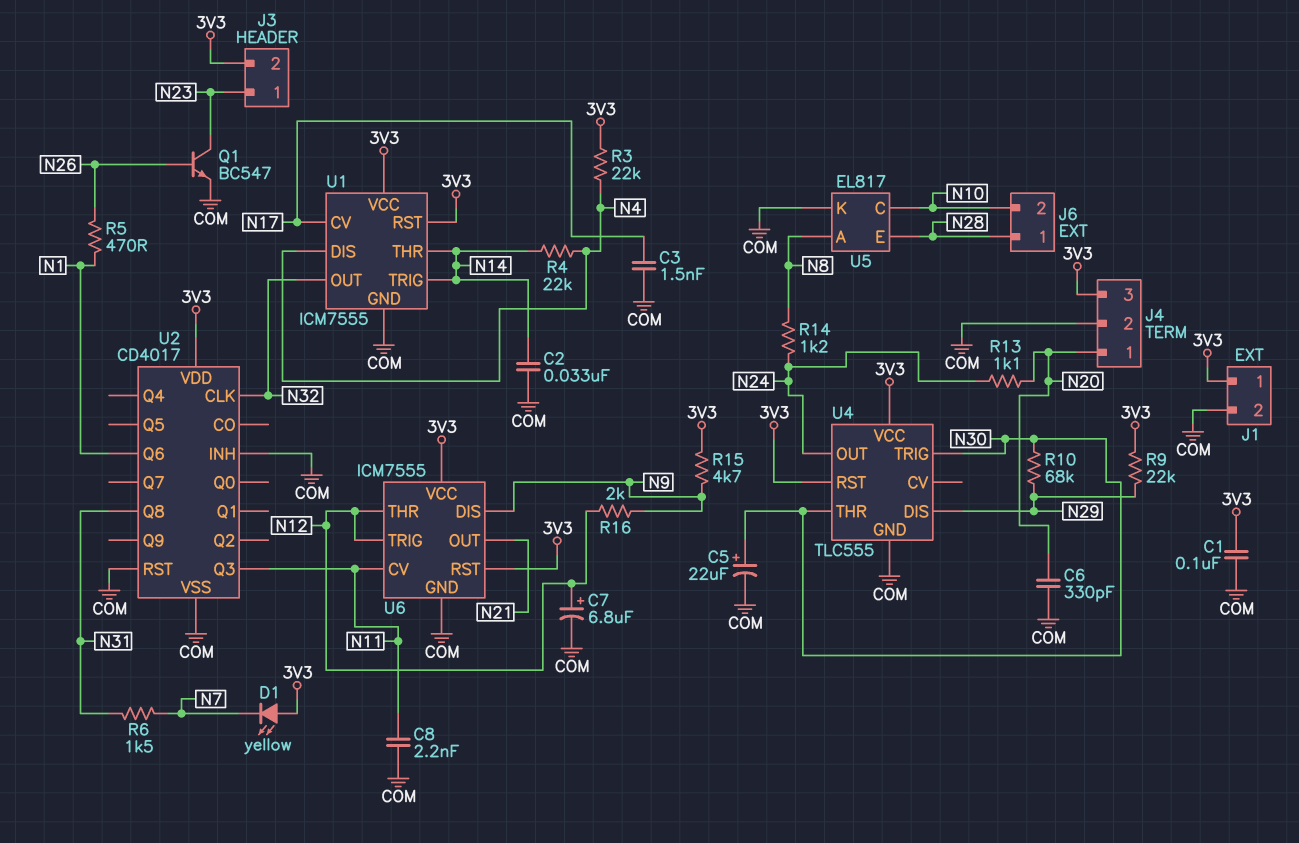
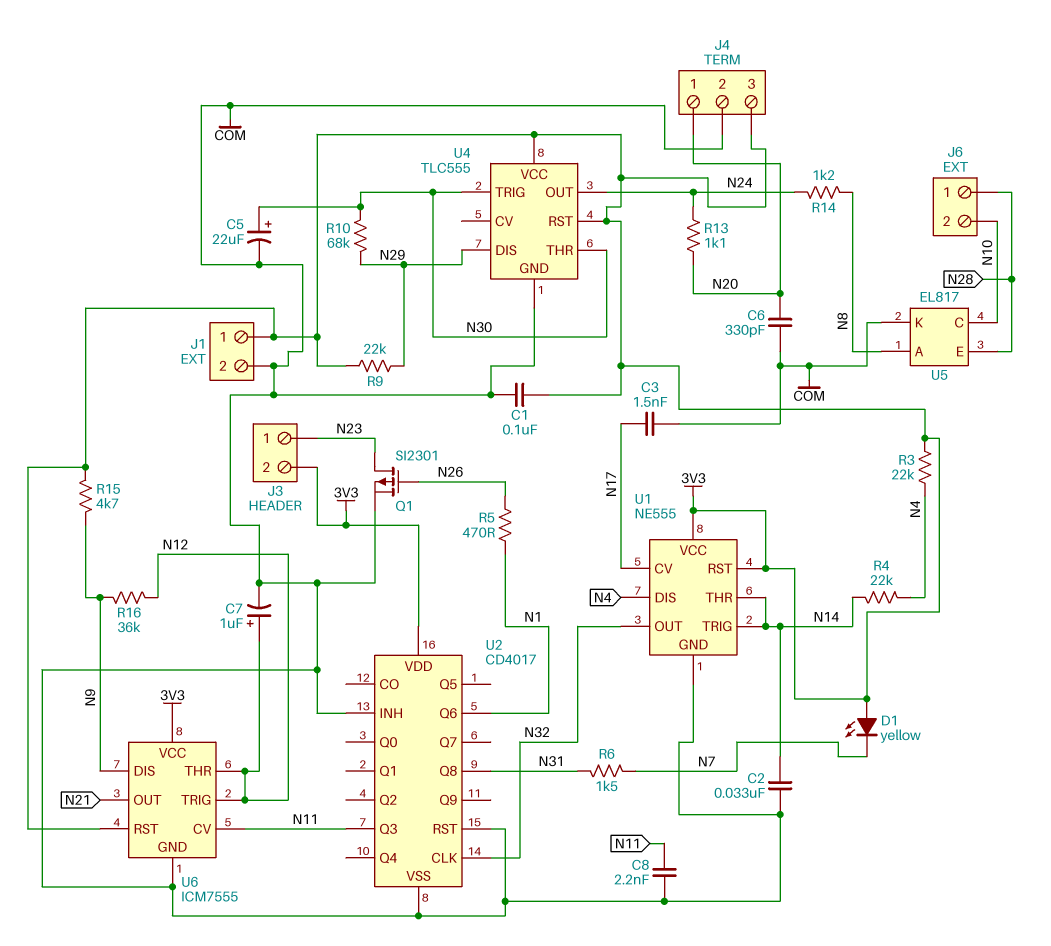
C7: 6.8uF (plus N12, minus COM) -> 1uF (plus N12, minus COM)
Q1: NPN BC547 (B N26, C N23, E COM) -> PMOS SI2301 (G N26, D N23, S COM)
R16: 2k (N9, N12) -> 36k (N9, N12)
U1: ICM7555 -> NE555

